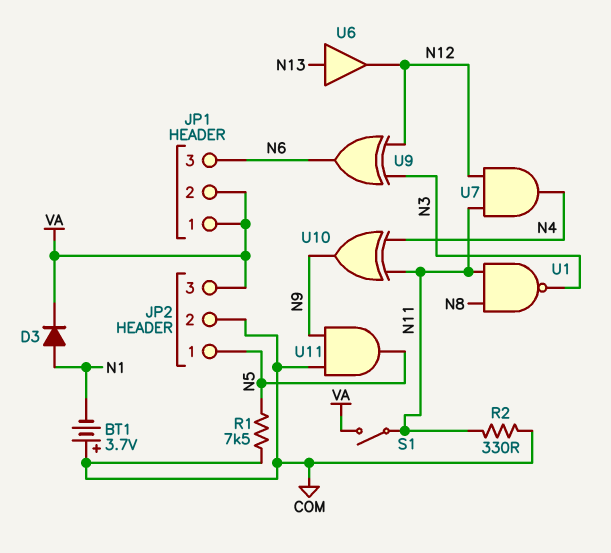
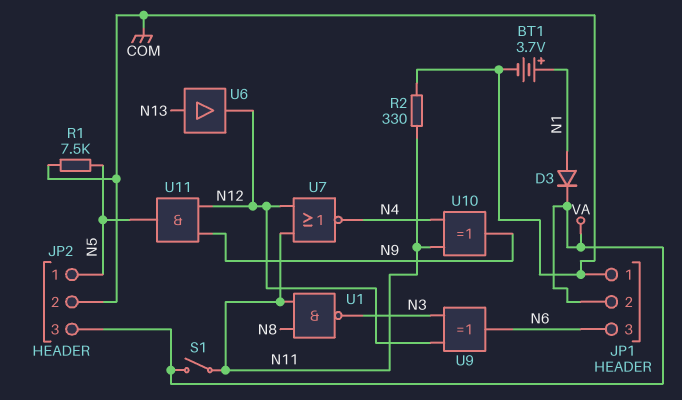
BT1: 3.7V (plus COM, minus N1) -> 3.7V (plus N1, minus COM)
JP1 pin 1: VA -> COM
U7: AND (in N11, in N12, out N4) -> NOR (in N11, in N12, out N4)
U11: AND (in COM, in N9, out N5) -> AND (in N9, in N12, out N5)

